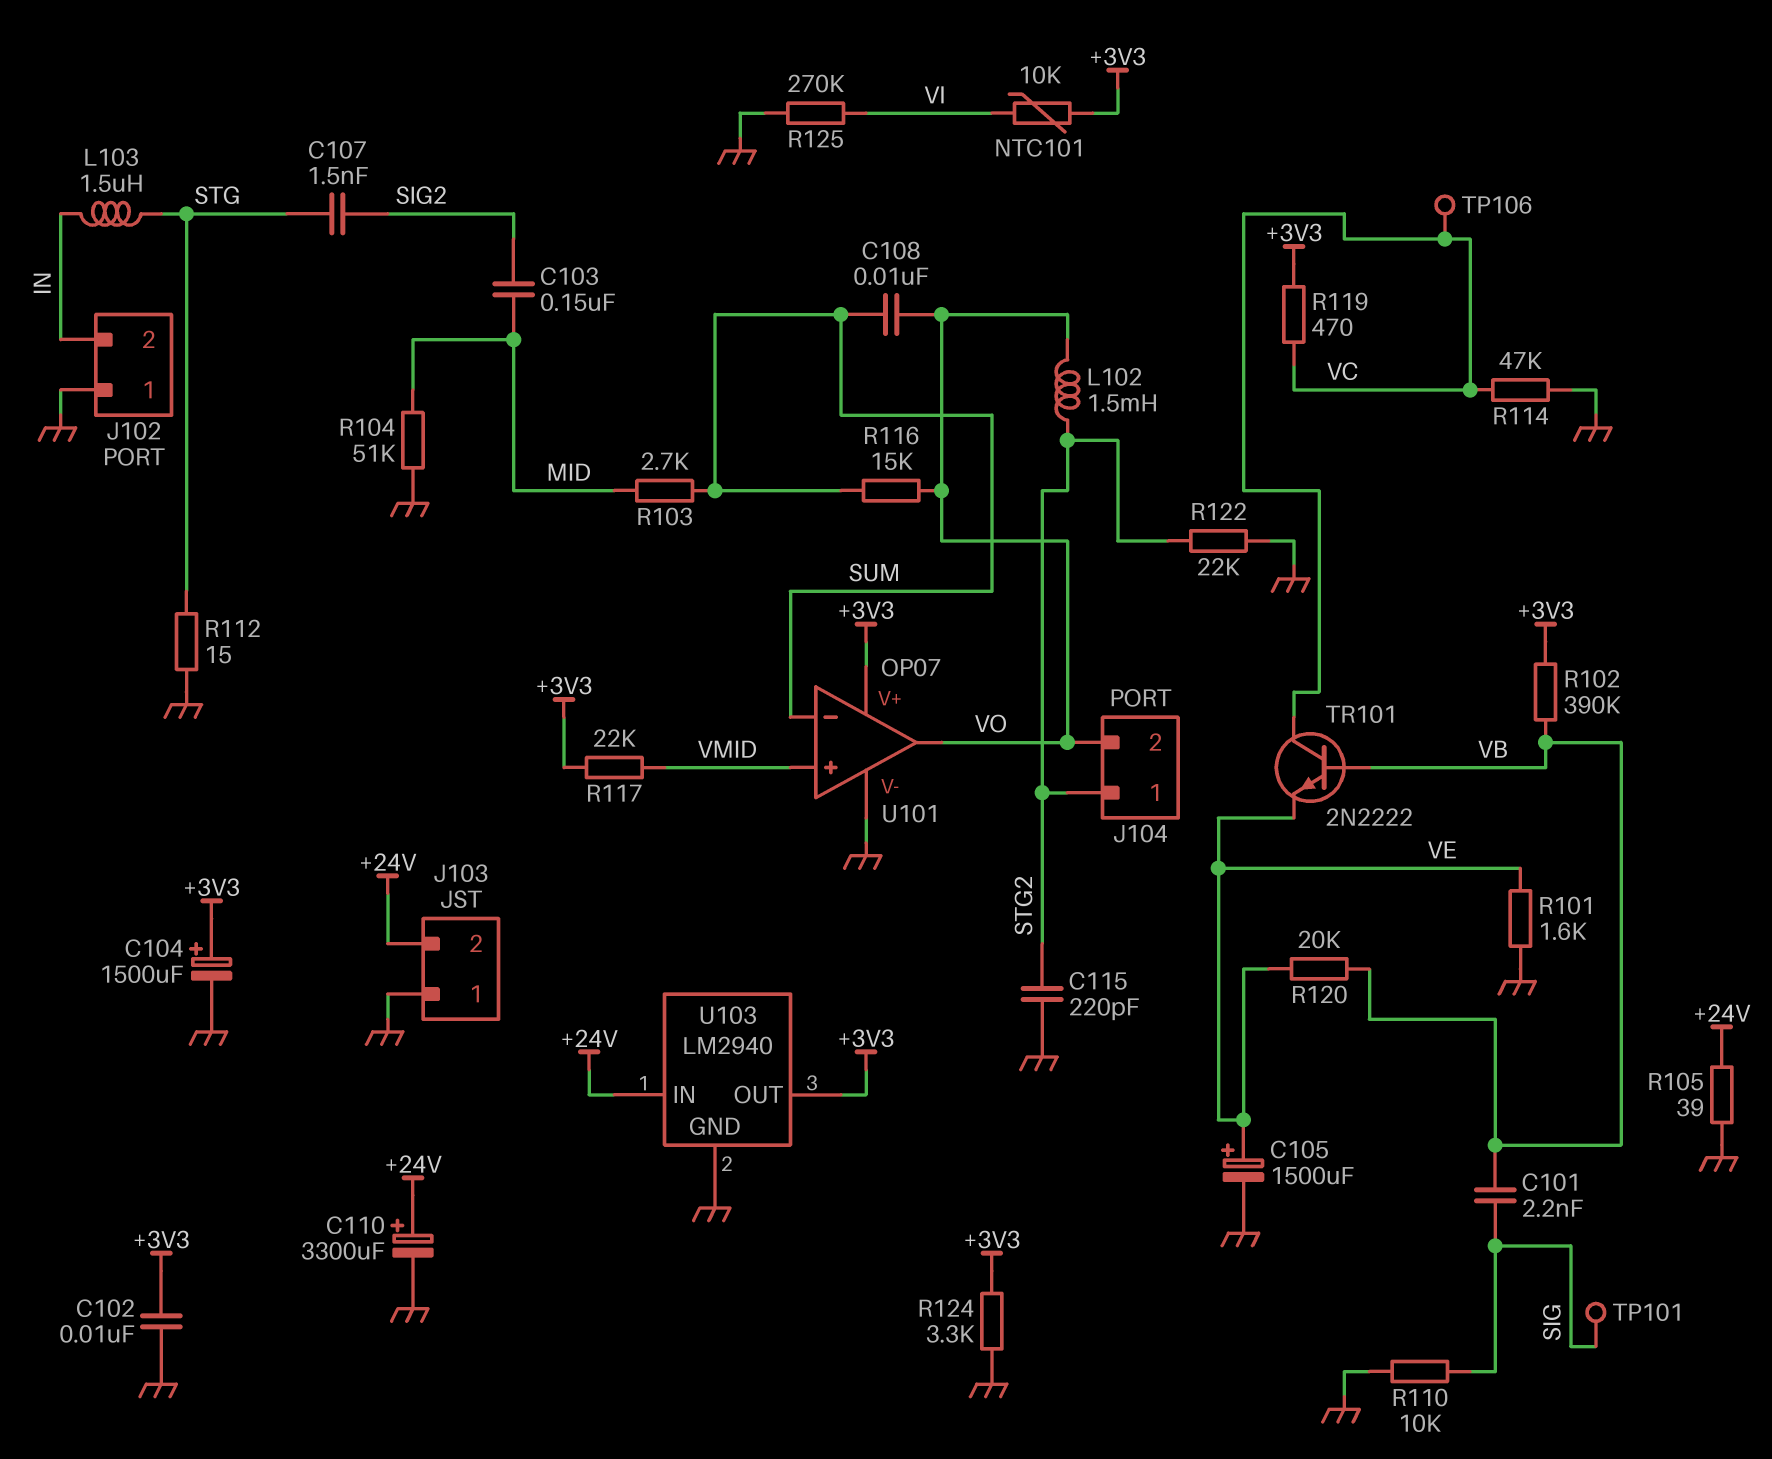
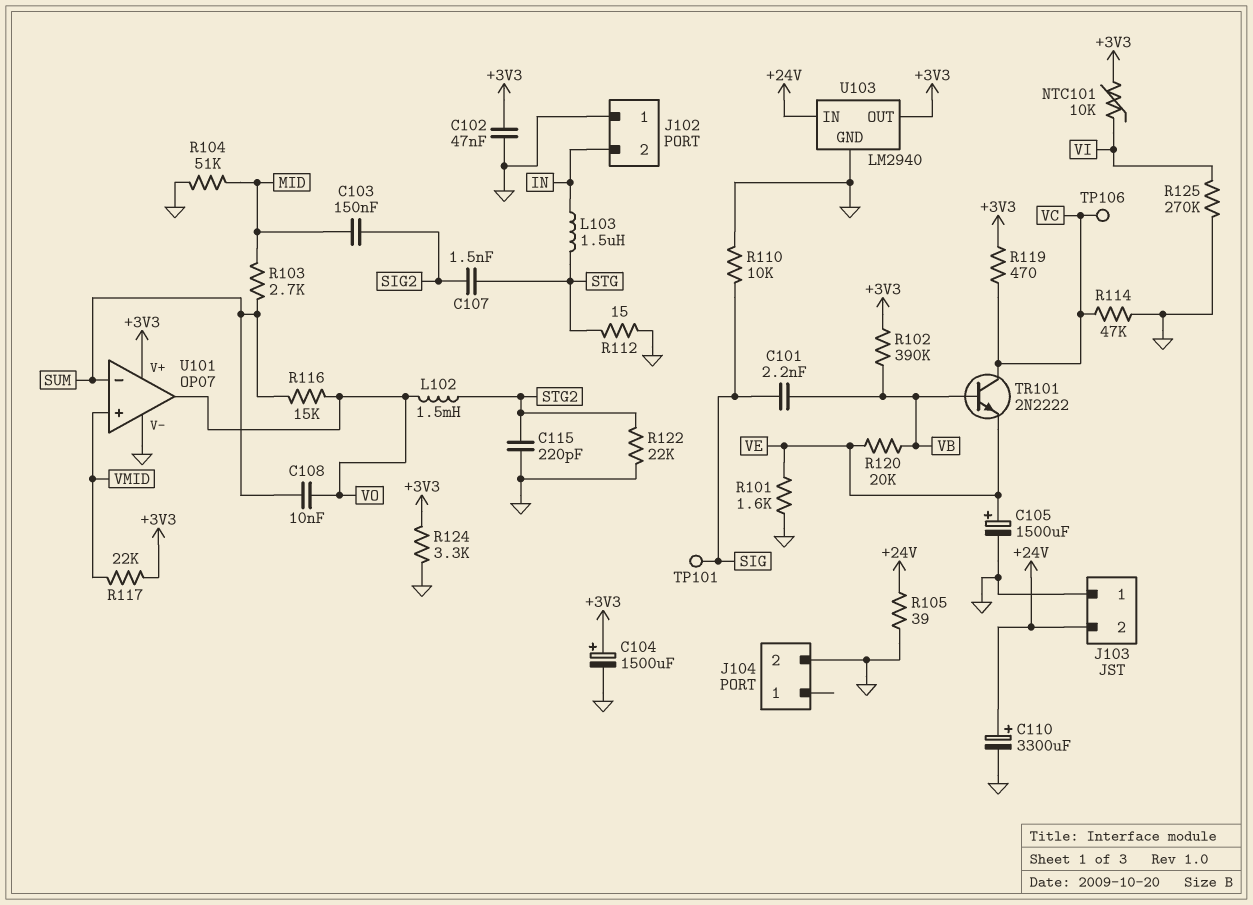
C102: 10nF (+3V3, GND) -> 47nF (+3V3, GND)
J104 pin 1: STG2 -> none
J104 pin 2: VO -> GND

